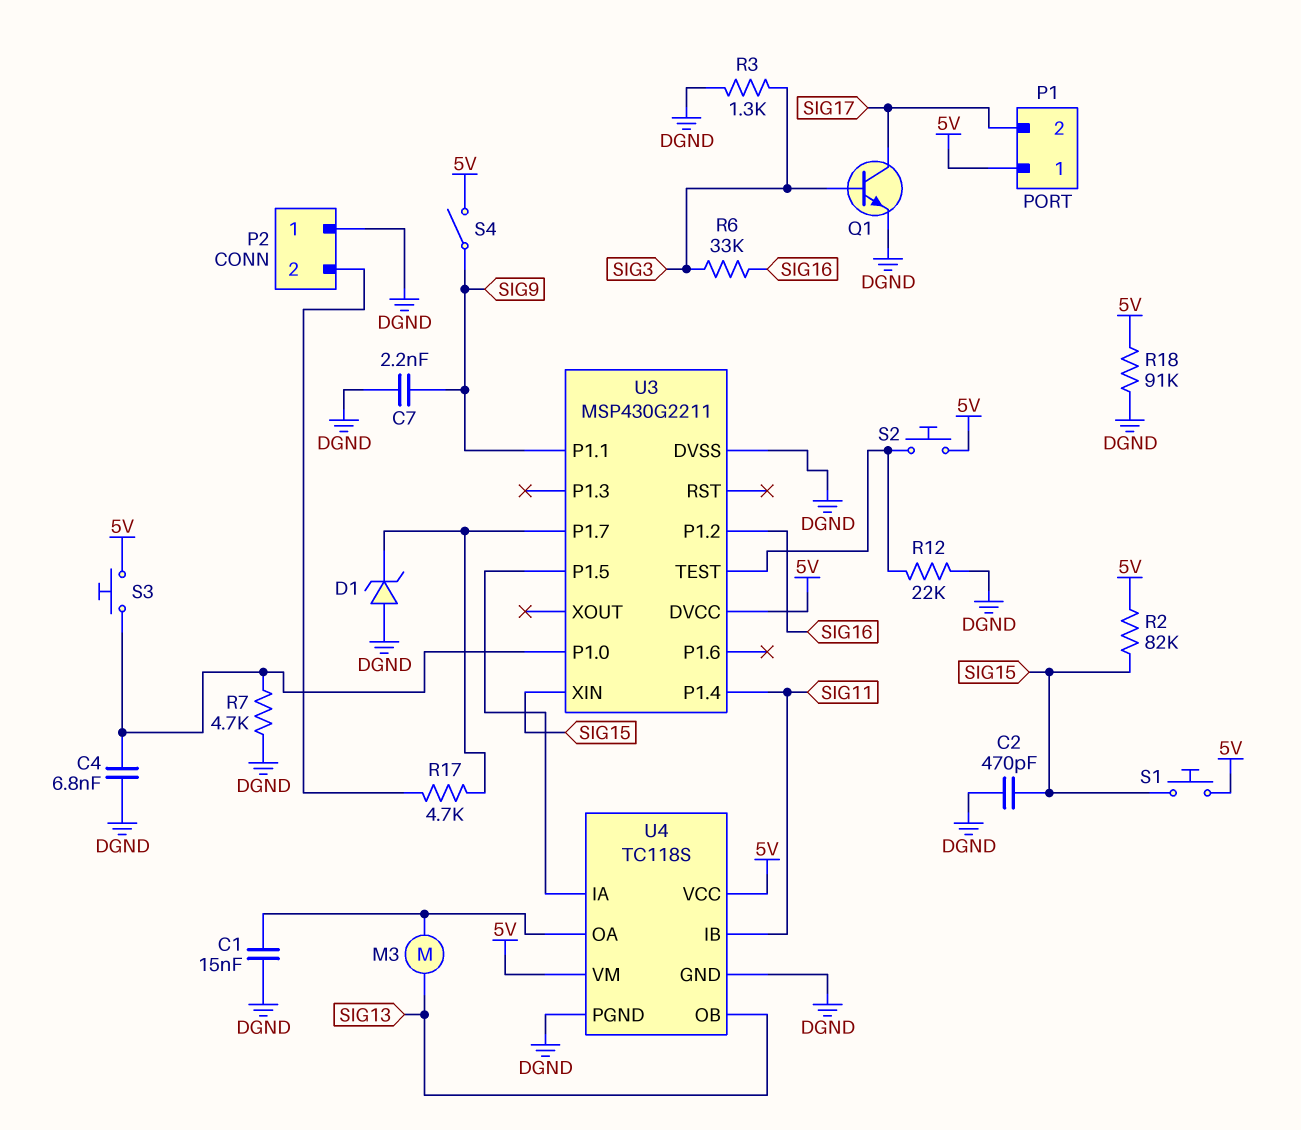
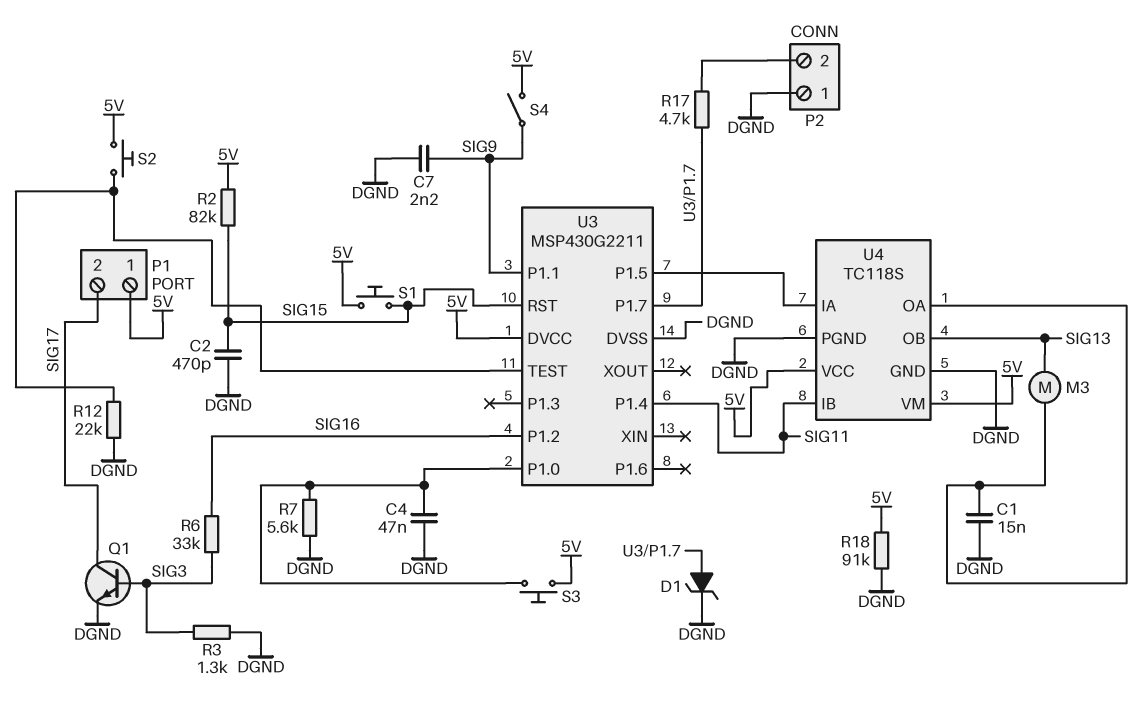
C4: 6.8nF (DGND, U3/P1.0) -> 47nF (DGND, U3/P1.0)
D1: zener (A DGND, K U3/P1.7) -> zener (A U3/P1.7, K DGND)
R7: 4.7k (DGND, U3/P1.0) -> 5.6k (DGND, U3/P1.0)
U3 pin RST: none -> SIG15
U3 pin XIN: SIG15 -> none

